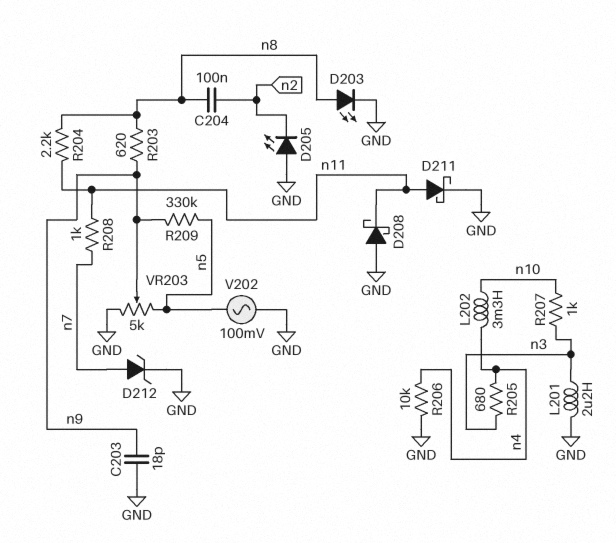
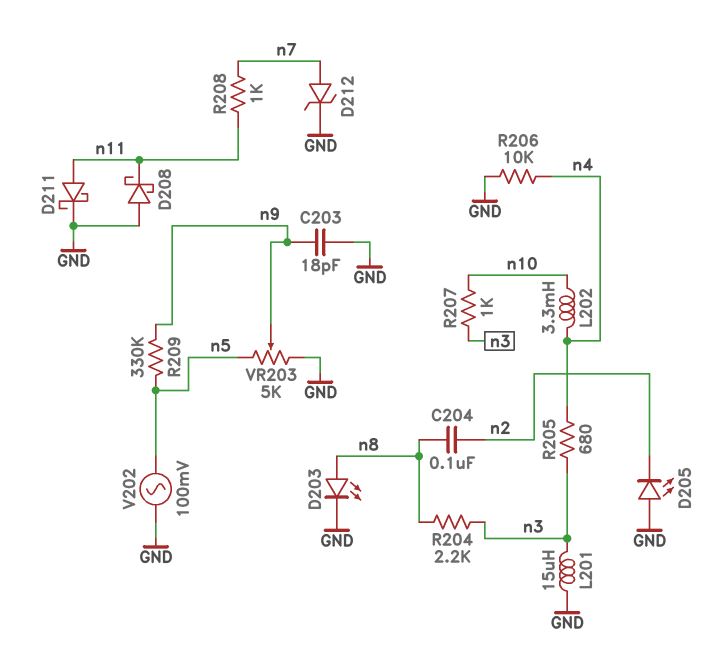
L201: 2.2uH (GND, n3) -> 15uH (GND, n3)
R203: 620 (n8, n9) -> none
R204: 2.2k (n8, n11) -> 2.2k (n3, n8)

